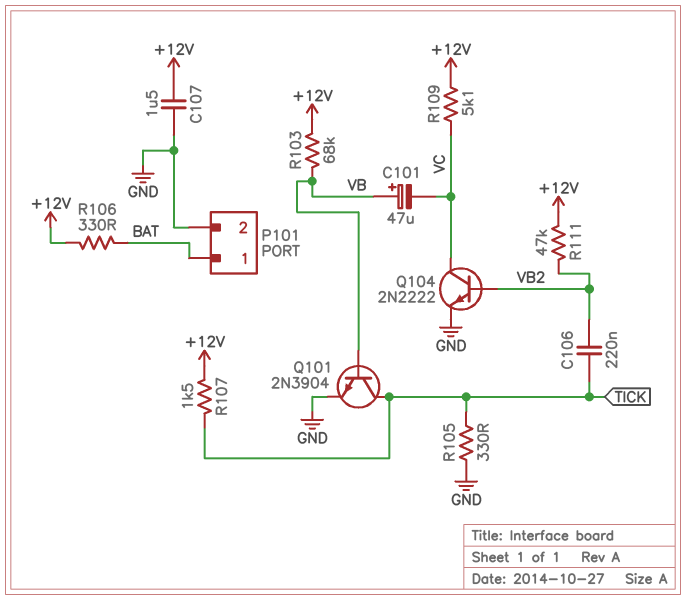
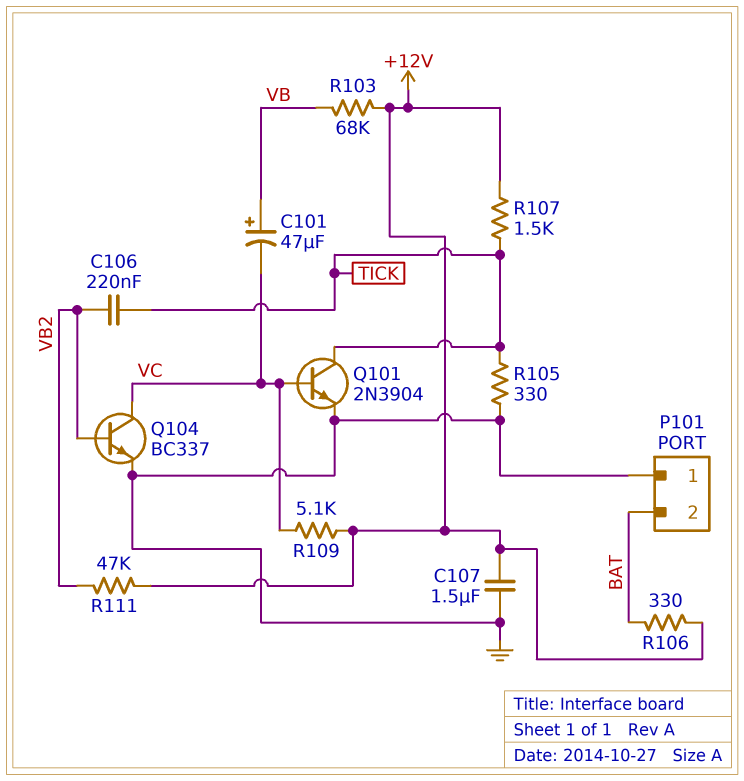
P101 pin 1: BAT -> GND
P101 pin 2: GND -> BAT
Q101: NPN 2N3904 (B VB, C TICK, E GND) -> NPN 2N3904 (B VC, C TICK, E GND)
Q104: NPN 2N2222 (B VB2, C VC, E GND) -> NPN BC337 (B VB2, C VC, E GND)

